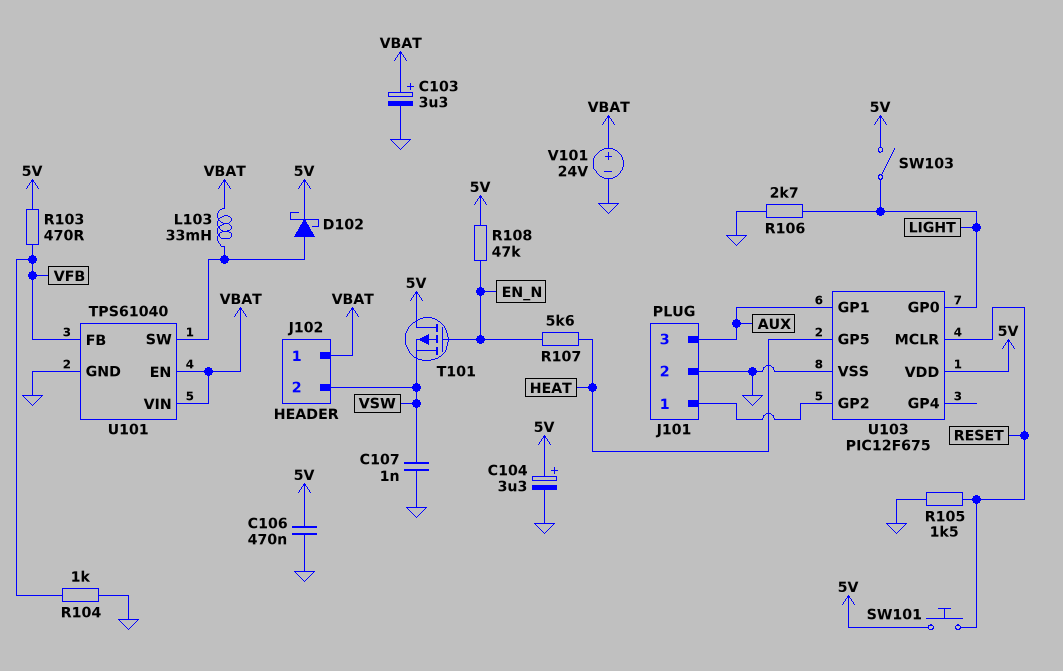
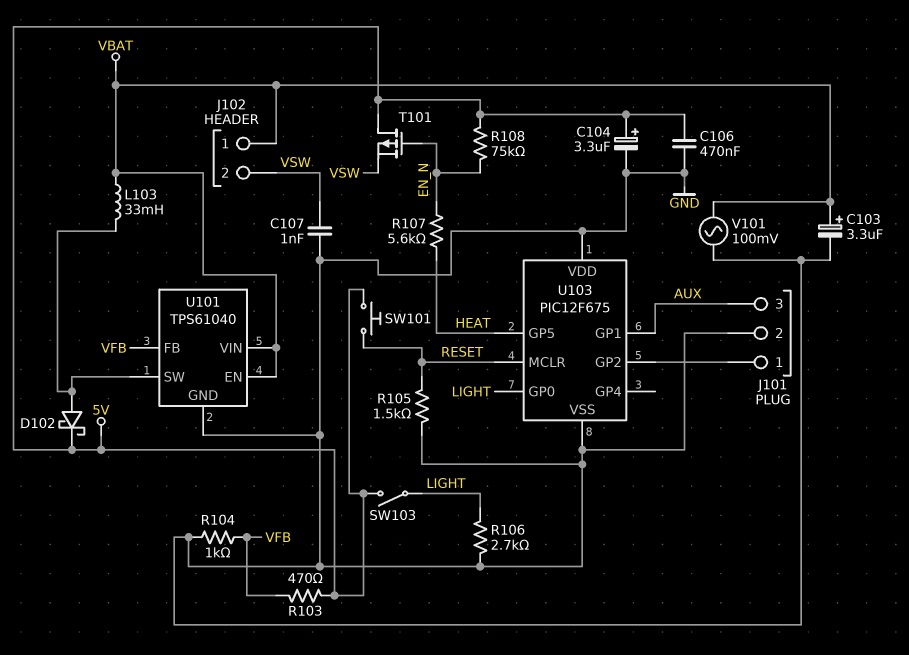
R108: 47k (5V, EN_N) -> 75k (5V, EN_N)
U103 pin VDD: 5V -> GND
V101: 24V (plus VBAT, minus GND) -> AC 100mV (GND, VBAT)

